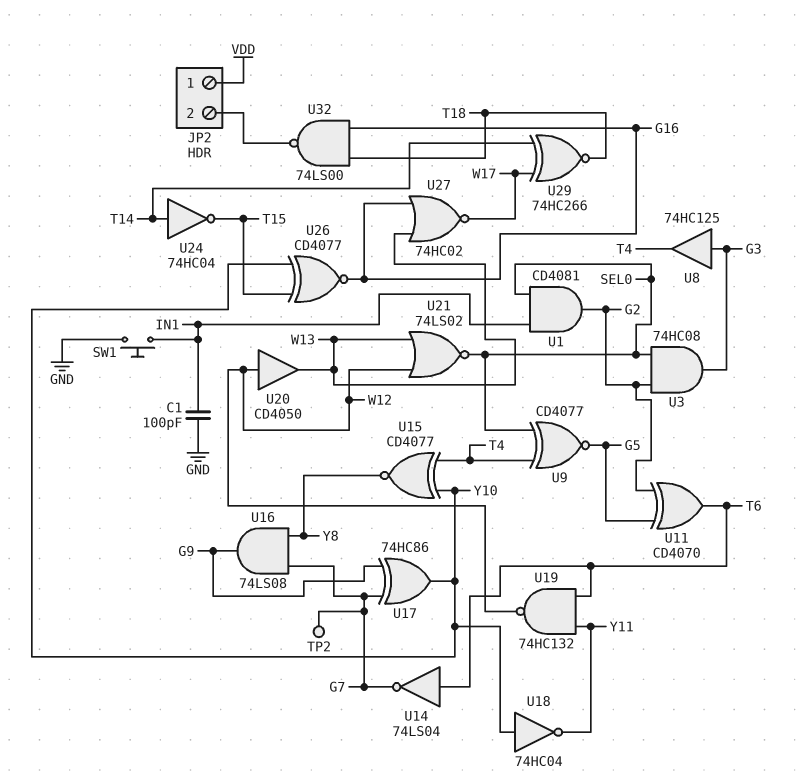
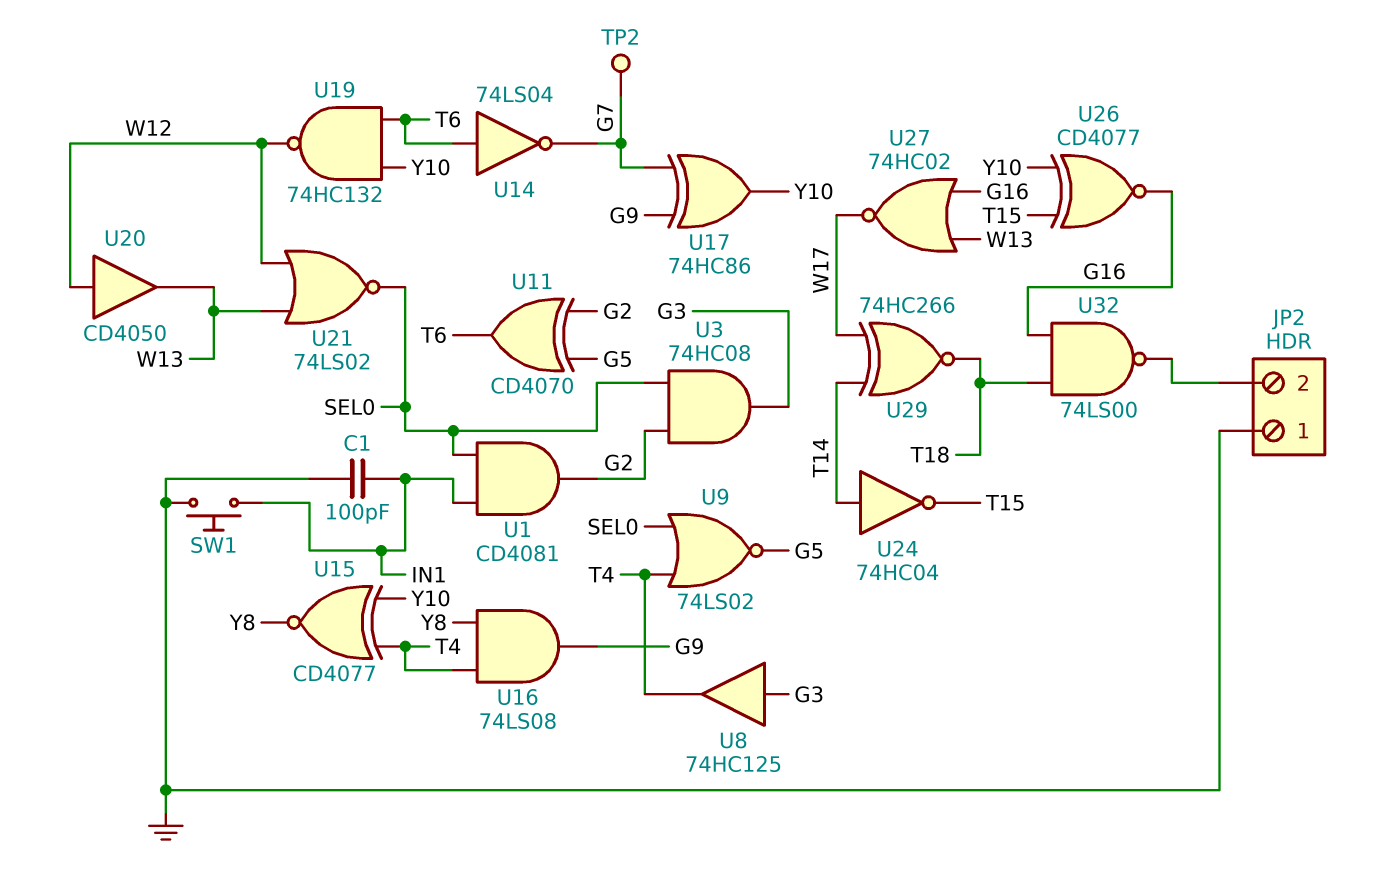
JP2 pin 1: VDD -> GND
U9: XNOR CD4077 (in SEL0, in T4, out G5) -> NOR 74LS02 (in SEL0, in T4, out G5)
U16: AND 74LS08 (in G7, in Y8, out G9) -> AND 74LS08 (in T4, in Y8, out G9)
U18: NOT 74HC04 (in Y10, out Y11) -> none
U19: NAND 74HC132 (in T6, in Y11, out W12) -> NAND 74HC132 (in T6, in Y10, out W12)

